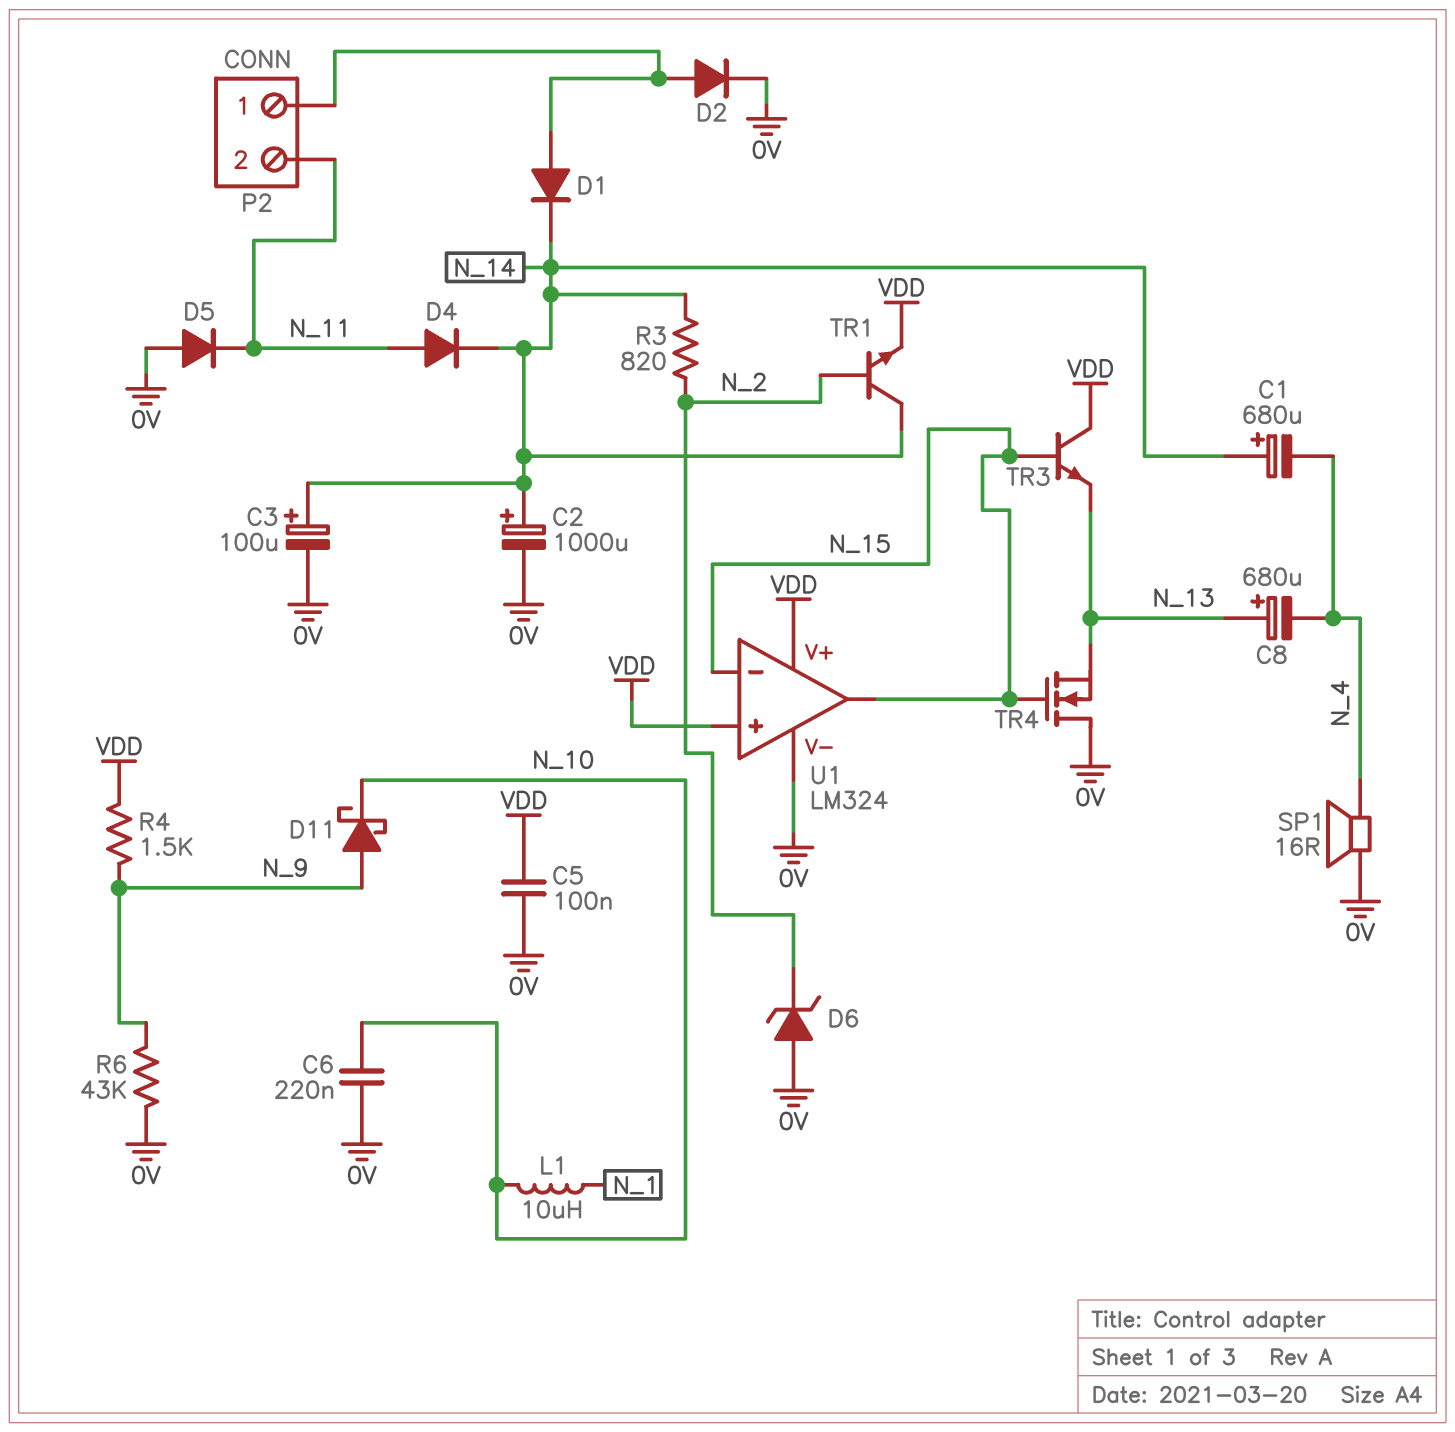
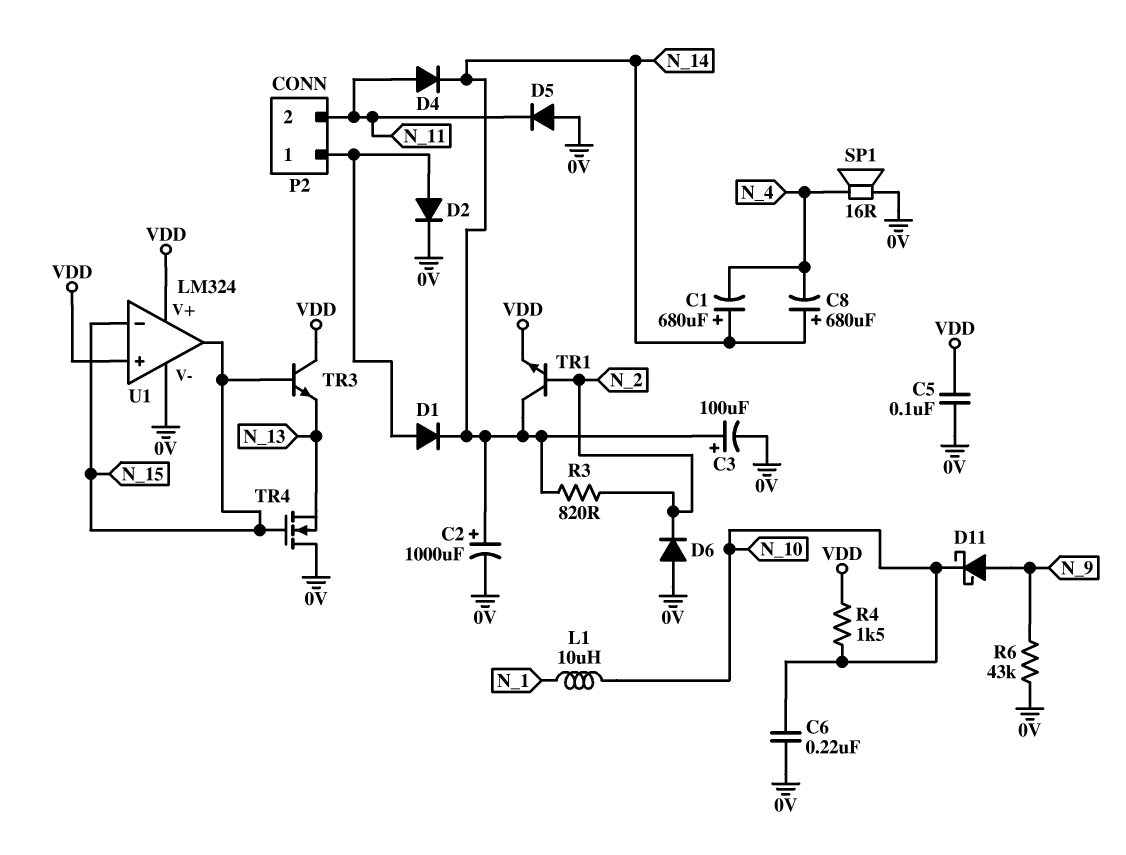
C8: 680uF (plus N_13, minus N_4) -> 680uF (plus N_14, minus N_4)
D6: zener (A 0V, K N_2) -> diode (A 0V, K N_2)
R4: 1.5k (N_9, VDD) -> 1.5k (N_10, VDD)

